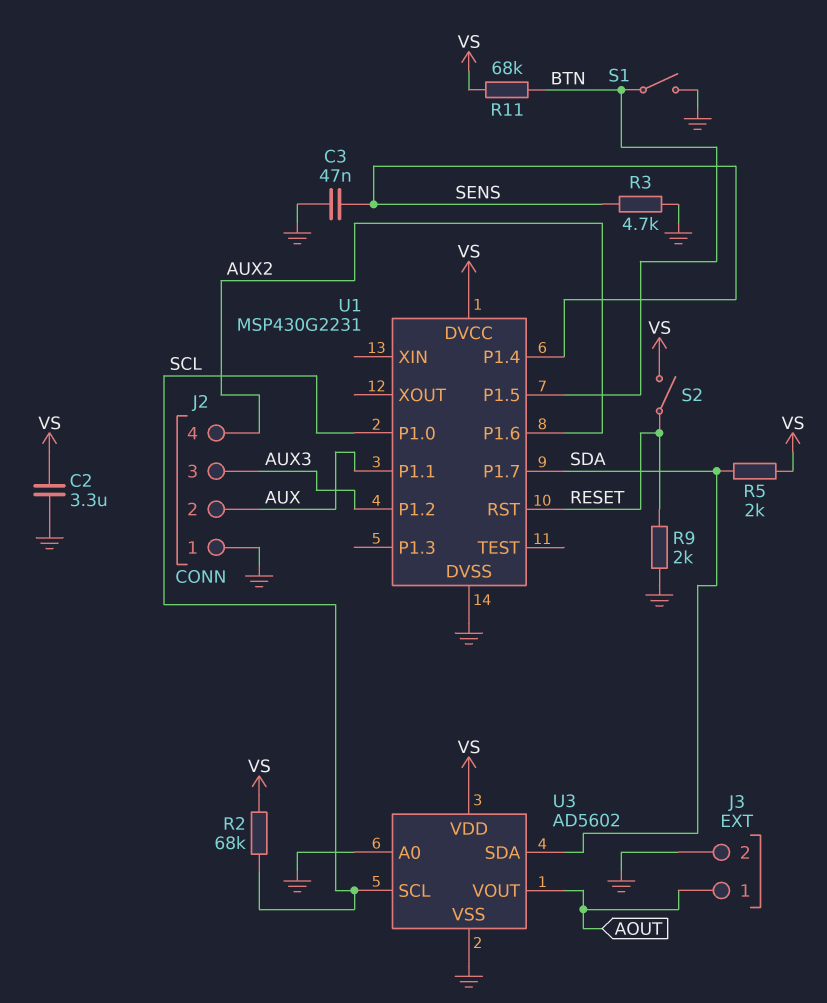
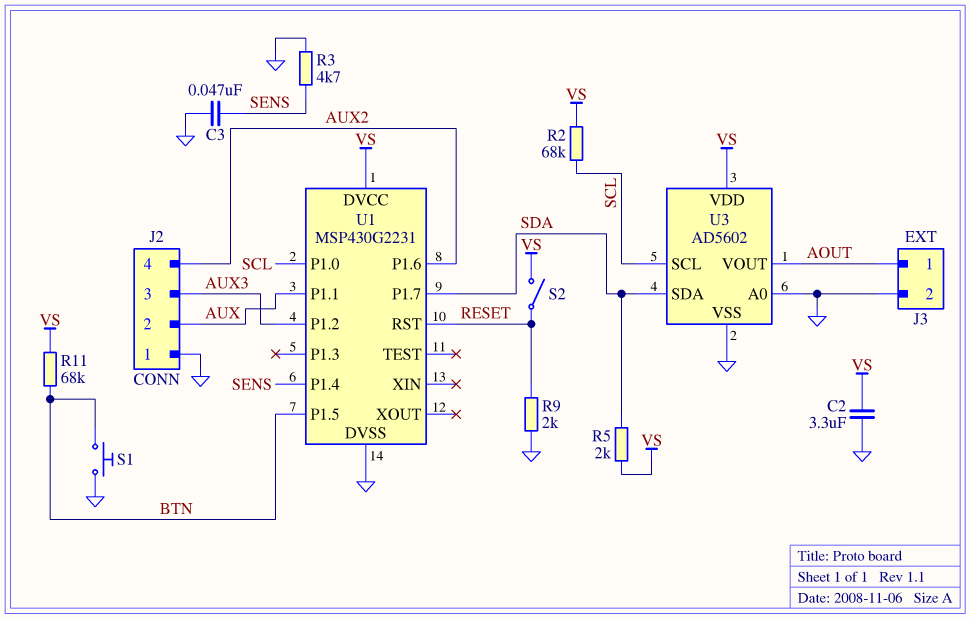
S1: switch (BTN, GND) -> button (BTN, GND)

